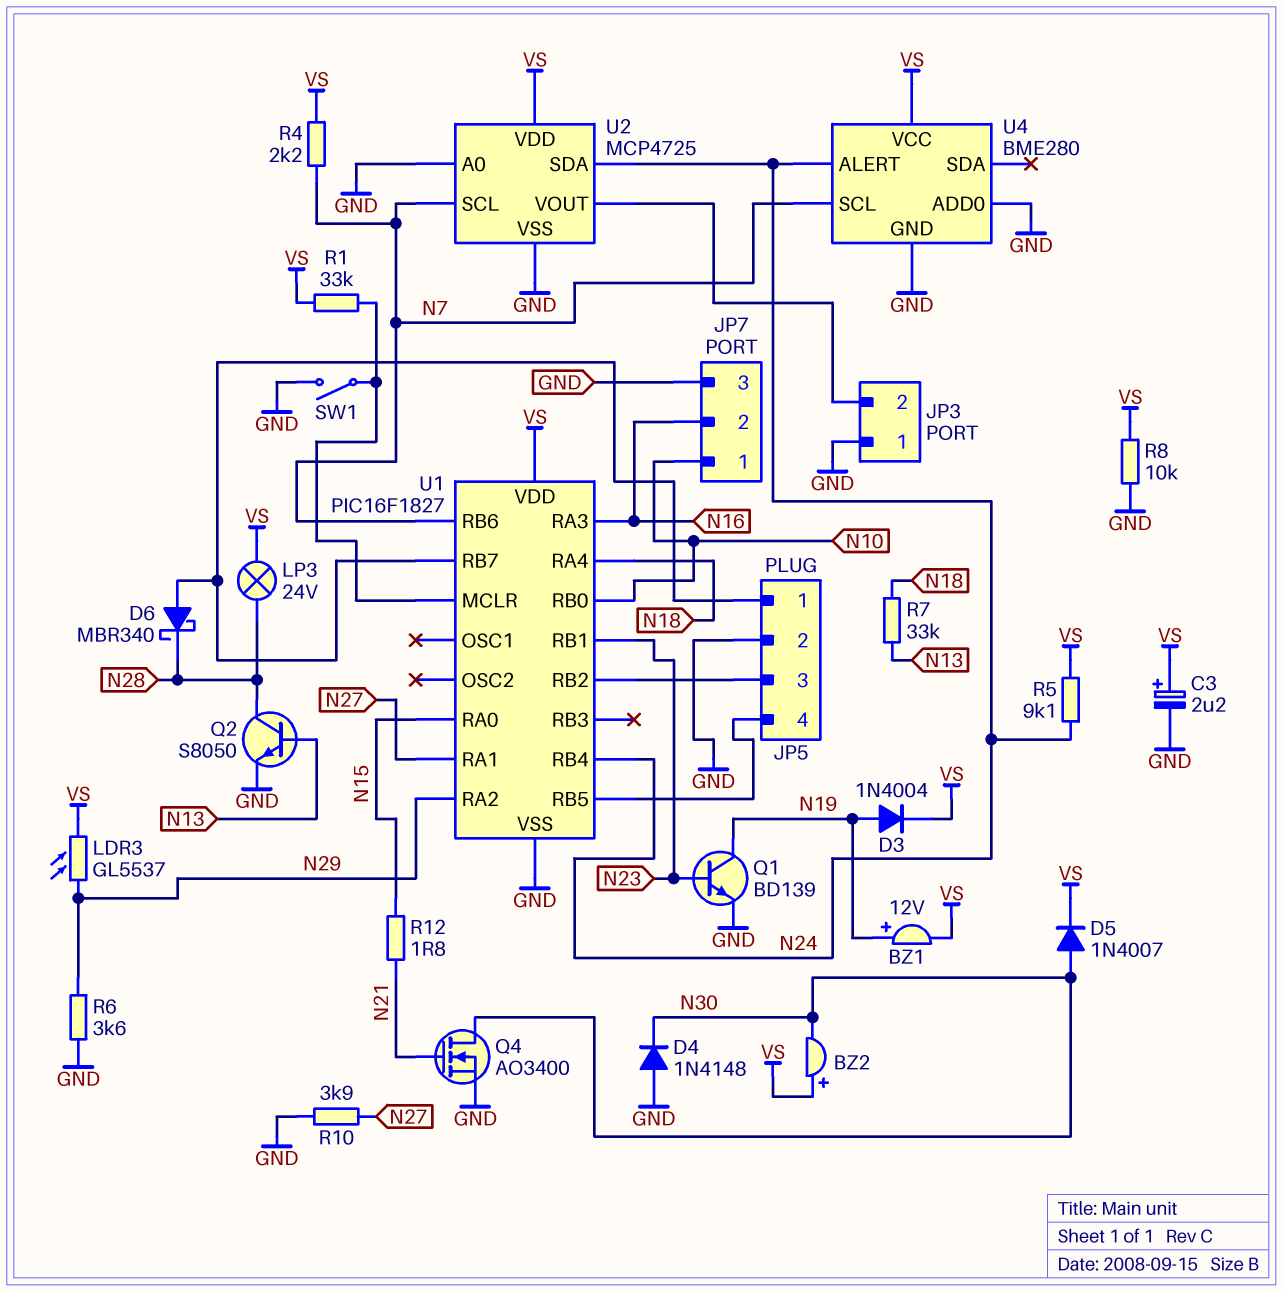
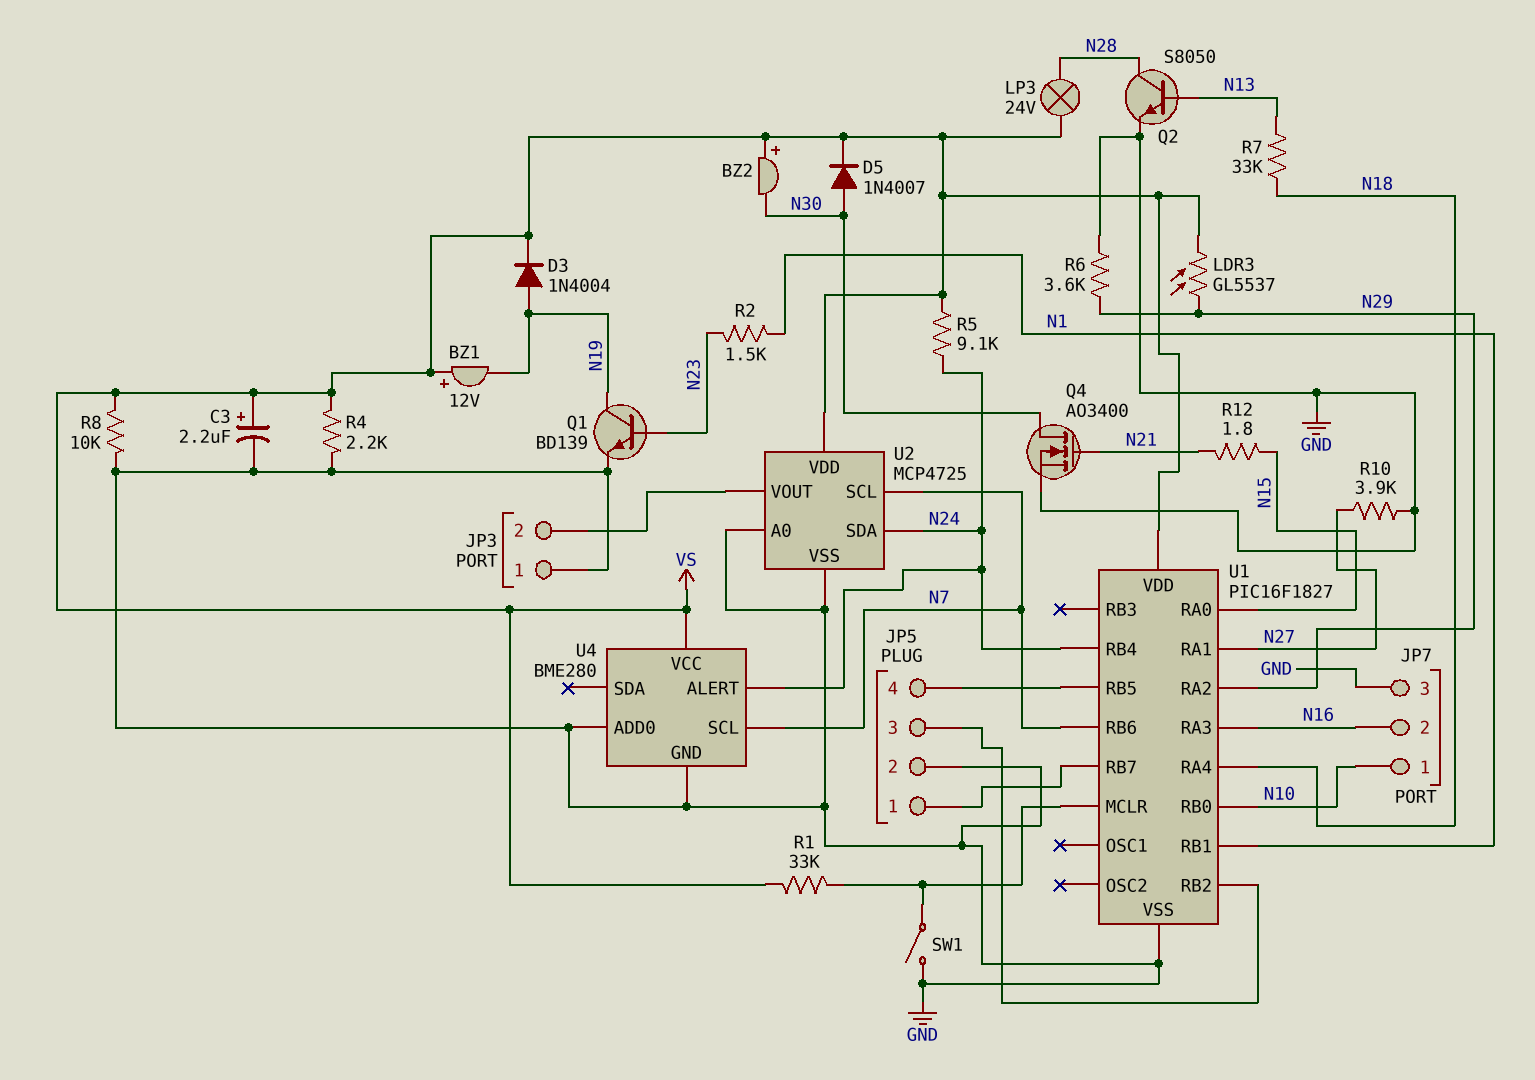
BZ1: buzzer 12V (plus N19, minus VS) -> buzzer 12V (plus VS, minus N19)
D4: diode 1N4148 (A GND, K N30) -> none
D6: schottky MBR340 (A JP5/1, K N28) -> none
R2: none -> 1.5k (N1, N23)
R4: 2.2k (N7, VS) -> 2.2k (GND, VS)
U1 pin RB1: N23 -> N1

